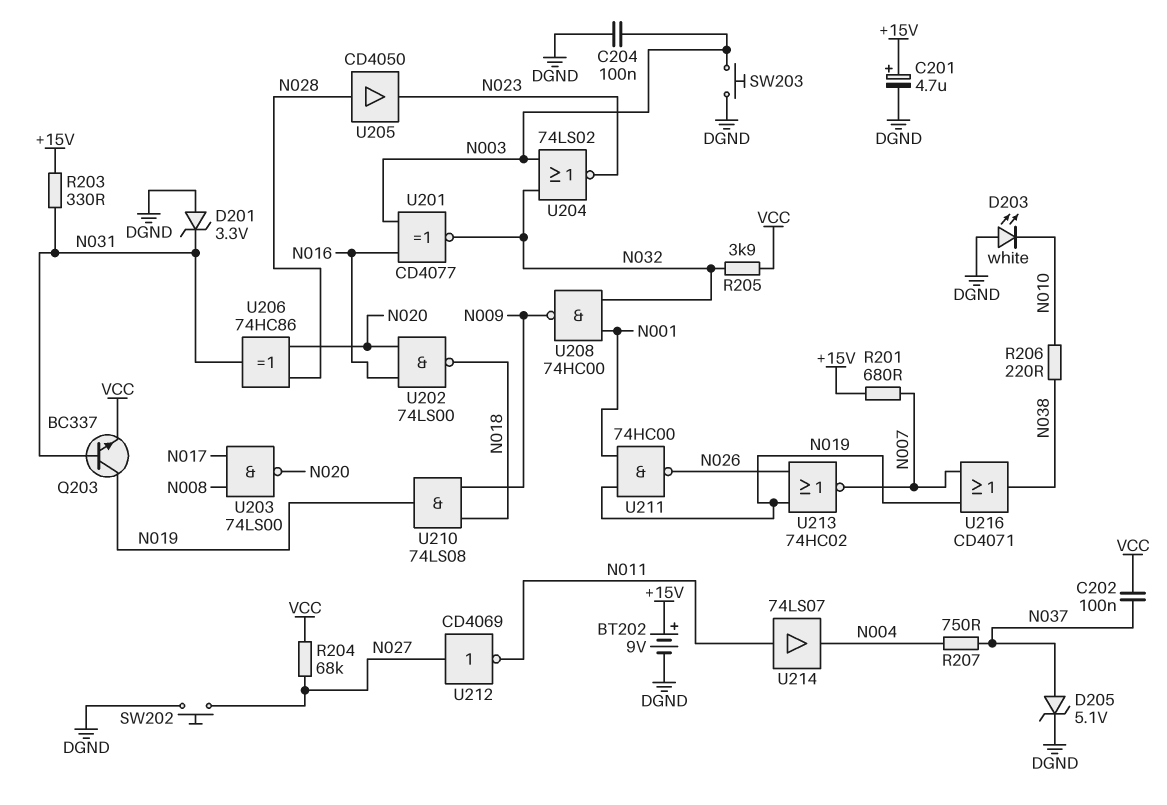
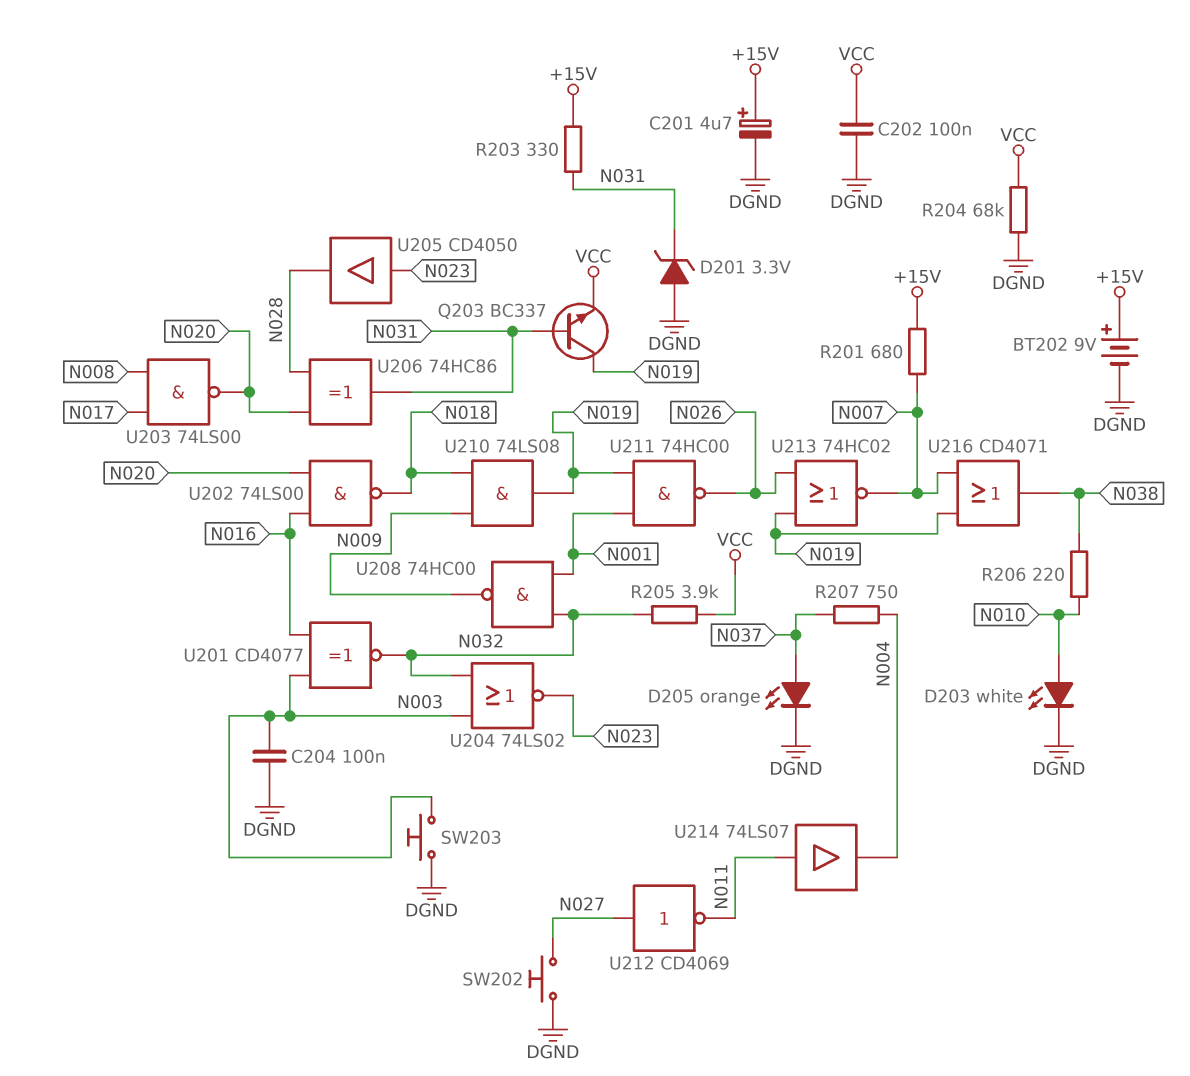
C202: 100nF (N037, VCC) -> 100nF (DGND, VCC)
D203: LED white (A DGND, K N010) -> LED white (A N010, K DGND)
D205: zener 5.1V (A N037, K DGND) -> LED orange (A N037, K DGND)
R204: 68k (N027, VCC) -> 68k (DGND, VCC)
U205: buffer CD4050 (in N028, out N023) -> buffer CD4050 (in N023, out N028)

